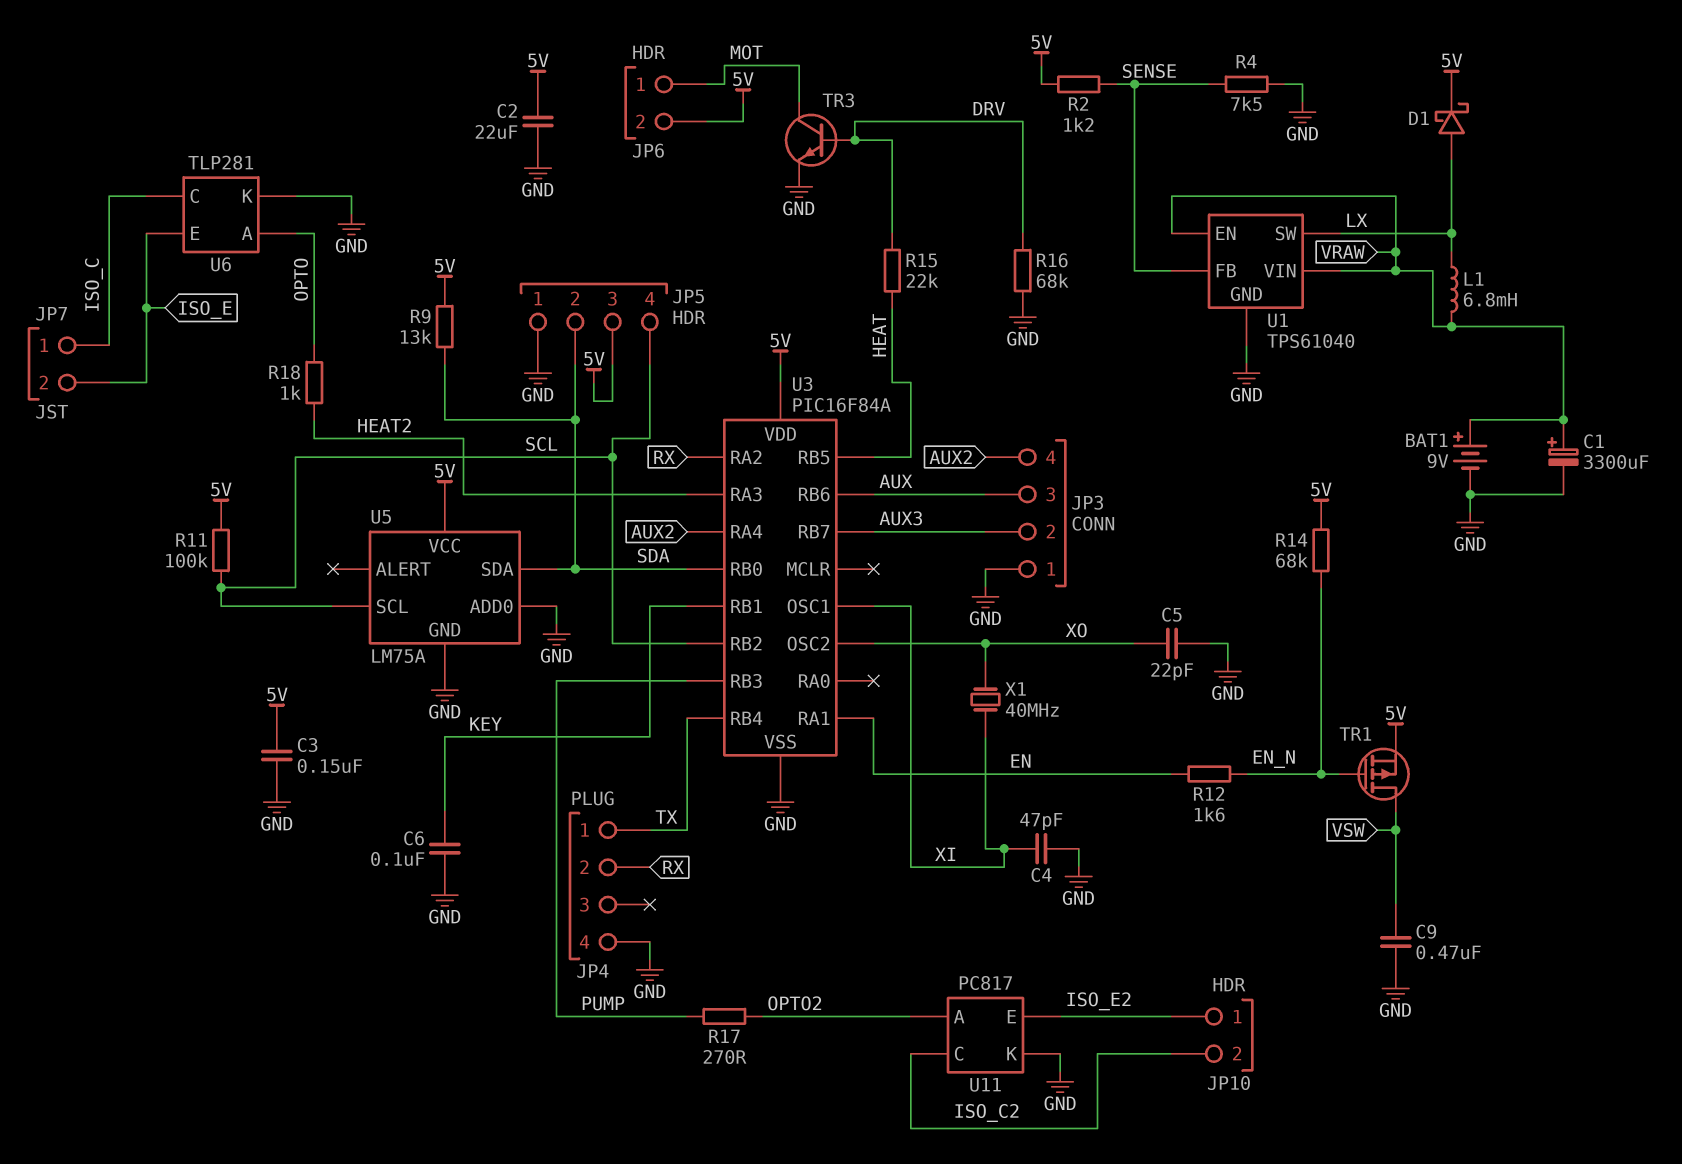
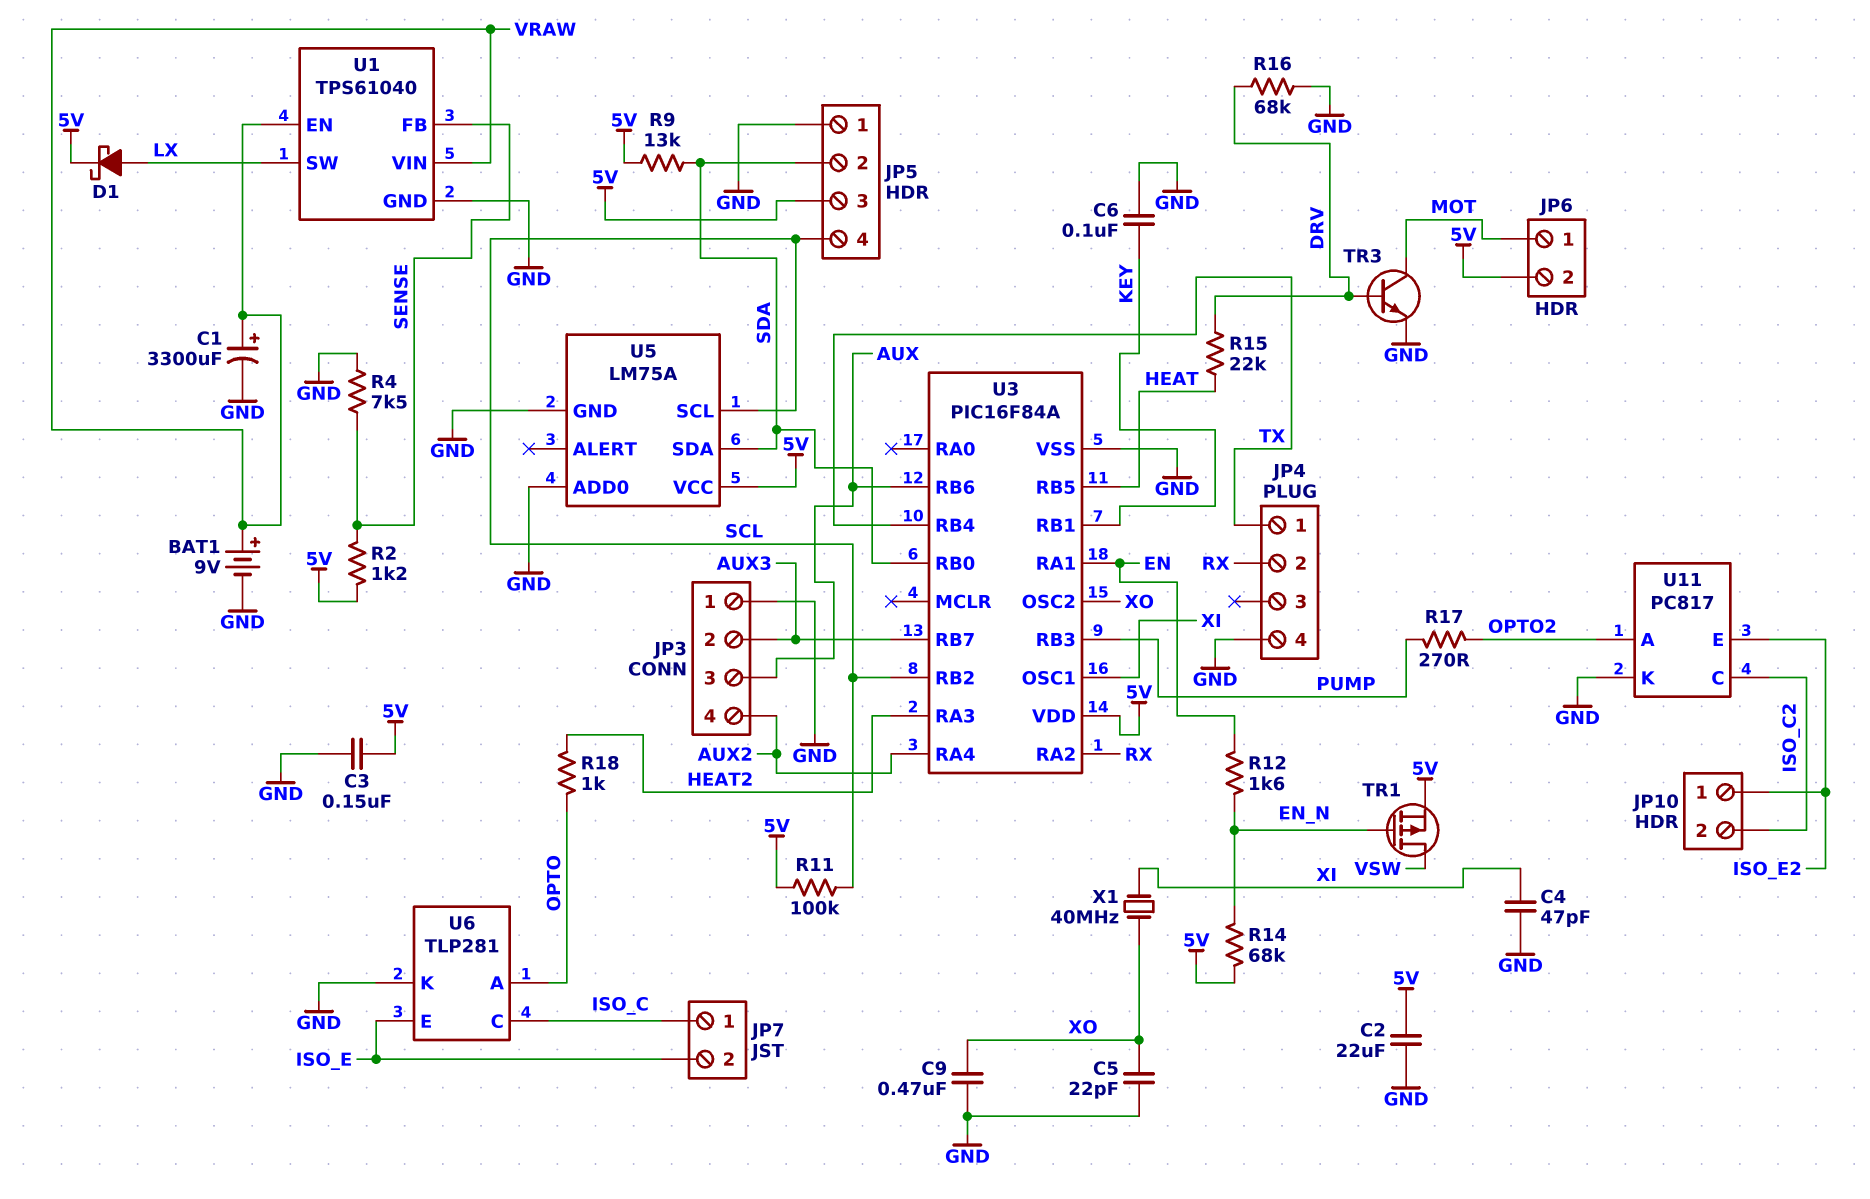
C9: 470nF (GND, VSW) -> 470nF (GND, XO)
L1: 6.8mH (LX, VRAW) -> none

